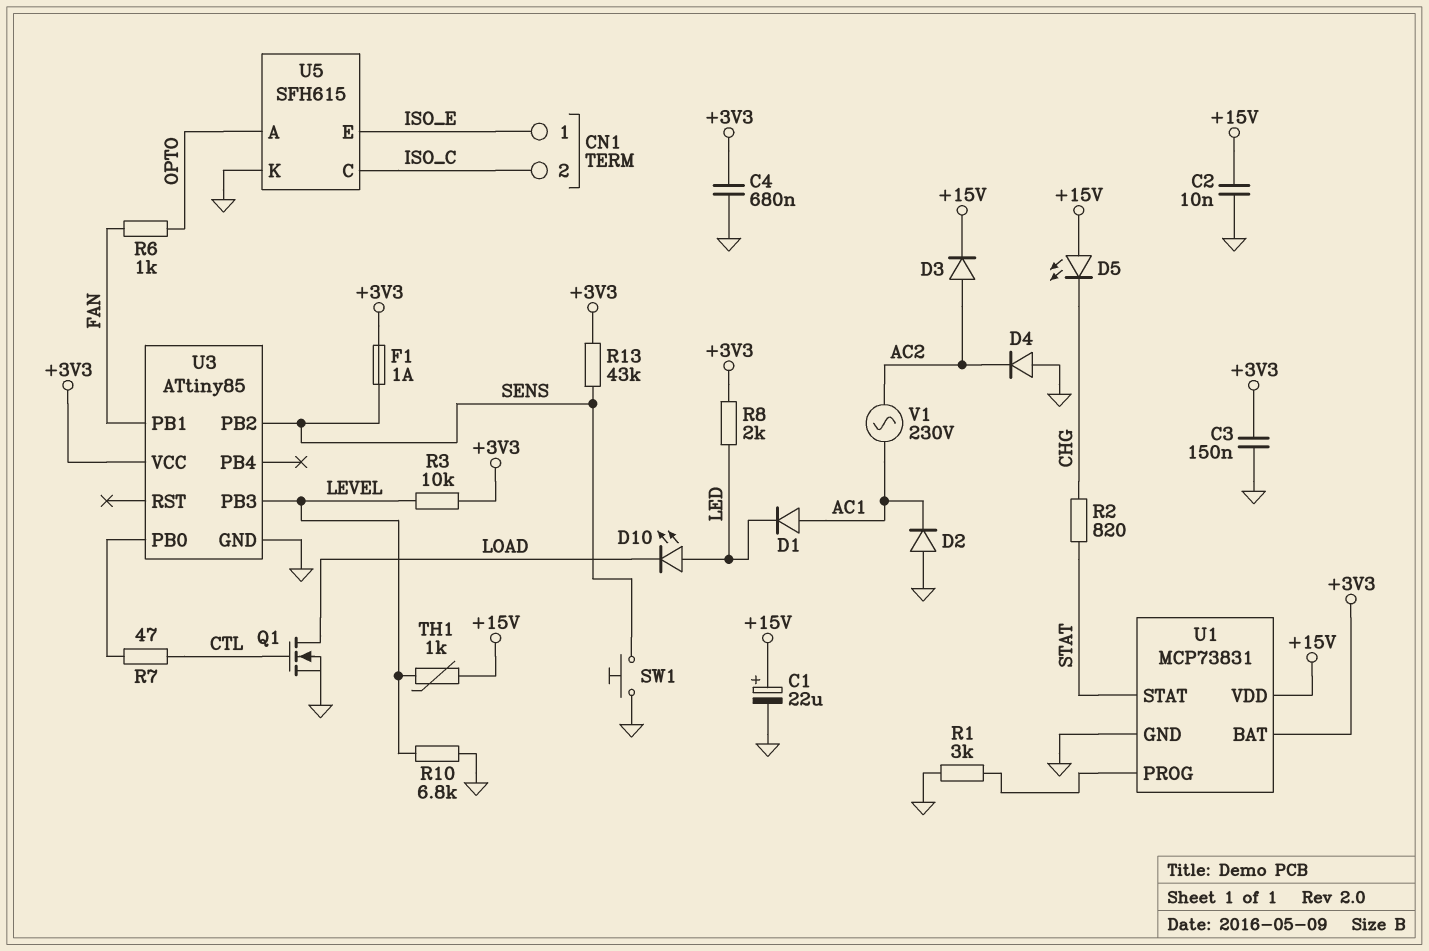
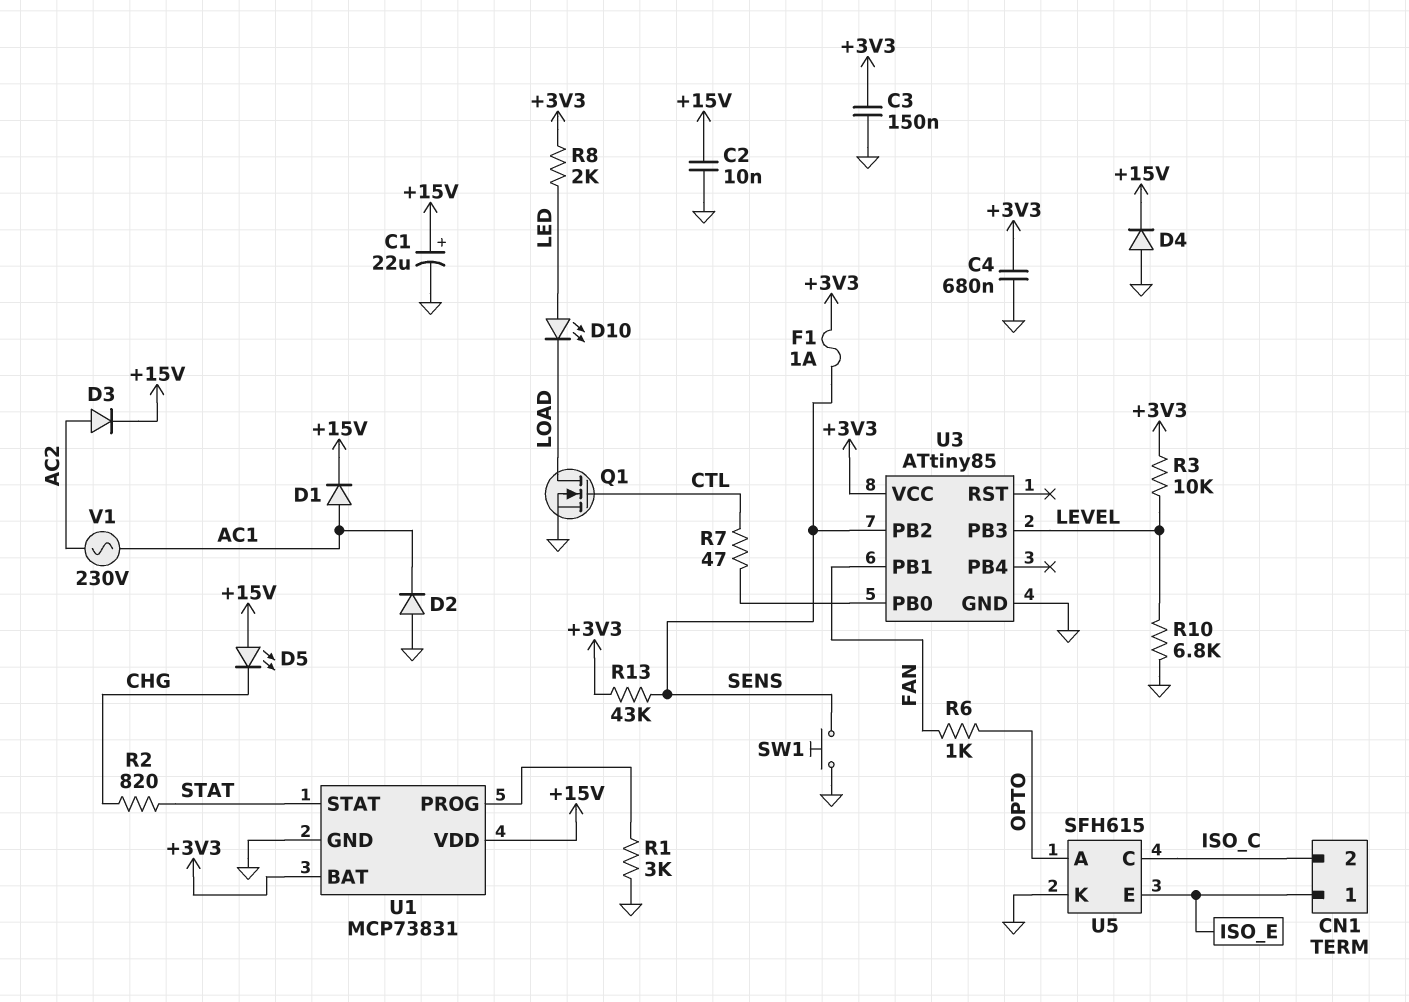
D1: diode (A AC1, K LED) -> diode (A AC1, K +15V)
D4: diode (A GND, K AC2) -> diode (A GND, K +15V)
TH1: 1k (+15V, LEVEL) -> none

